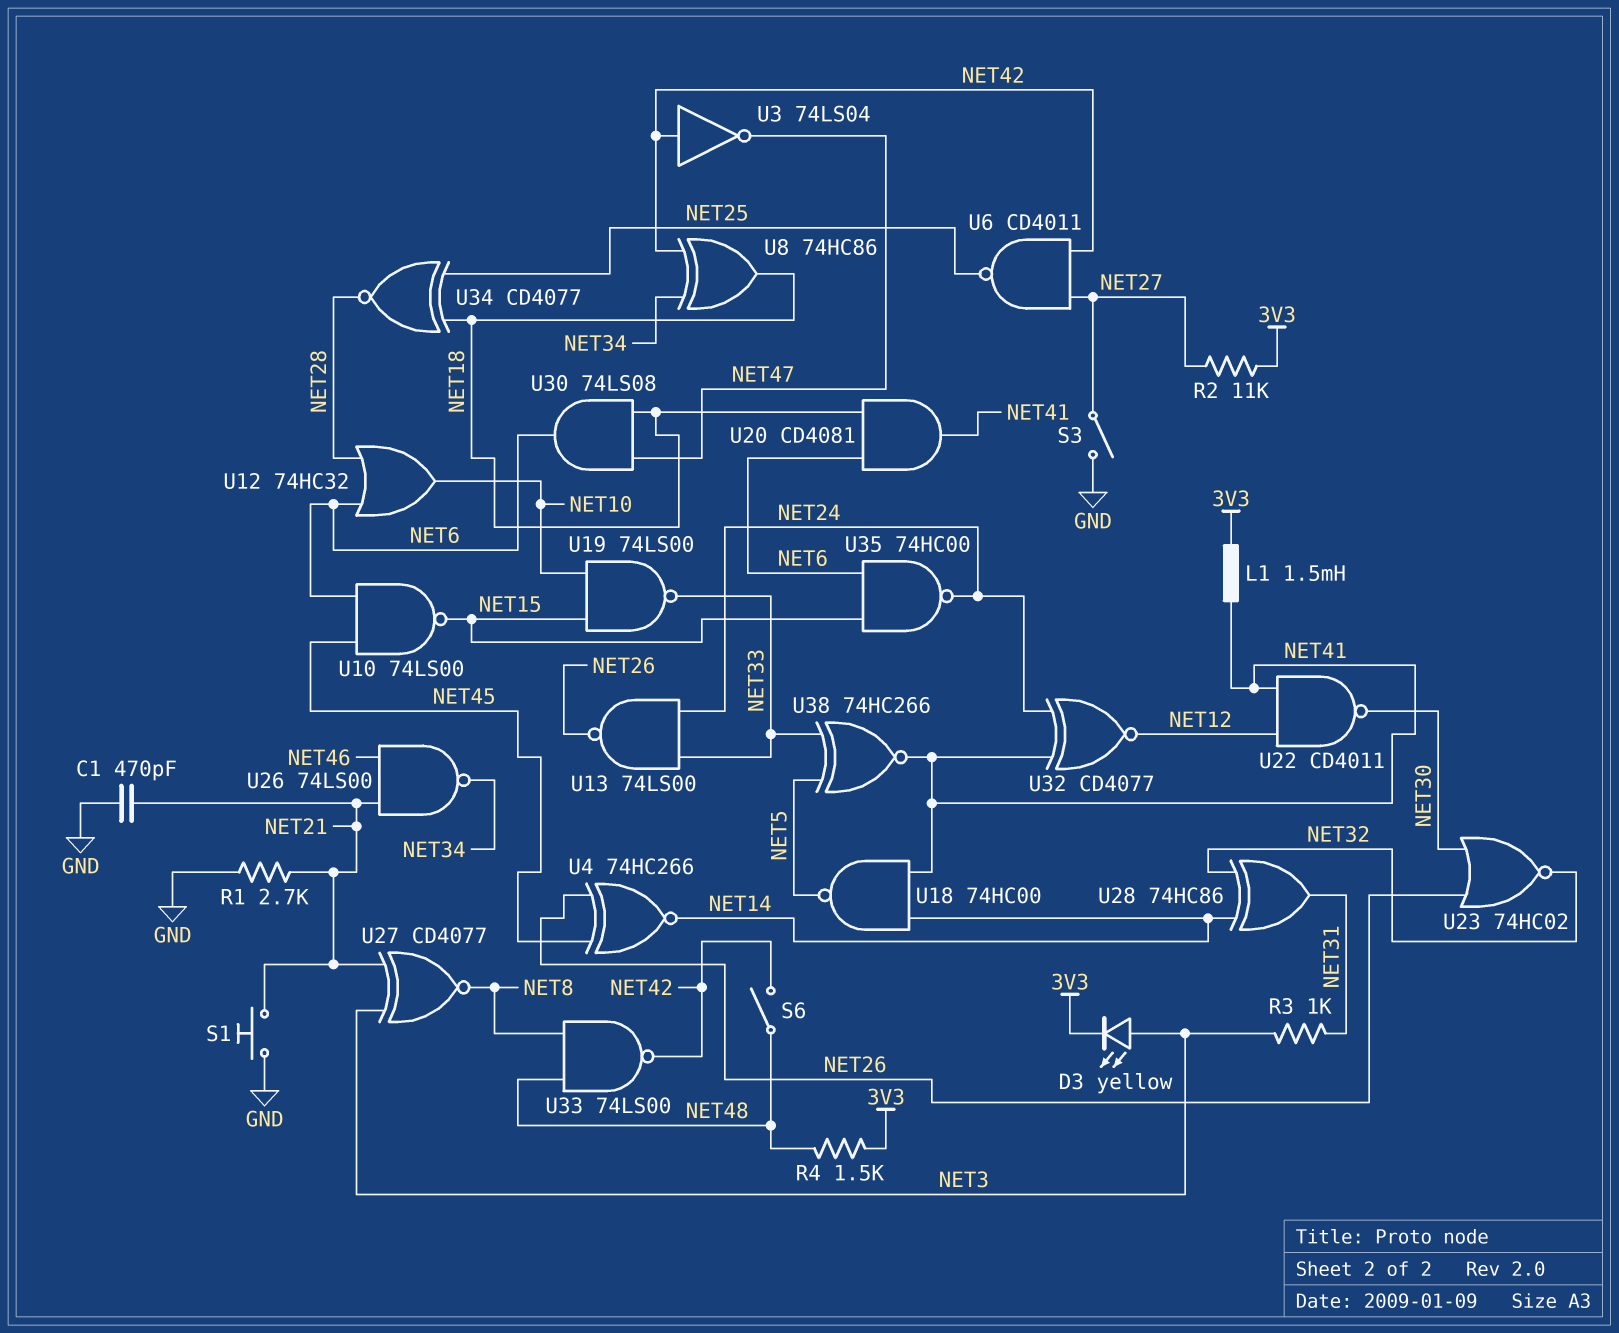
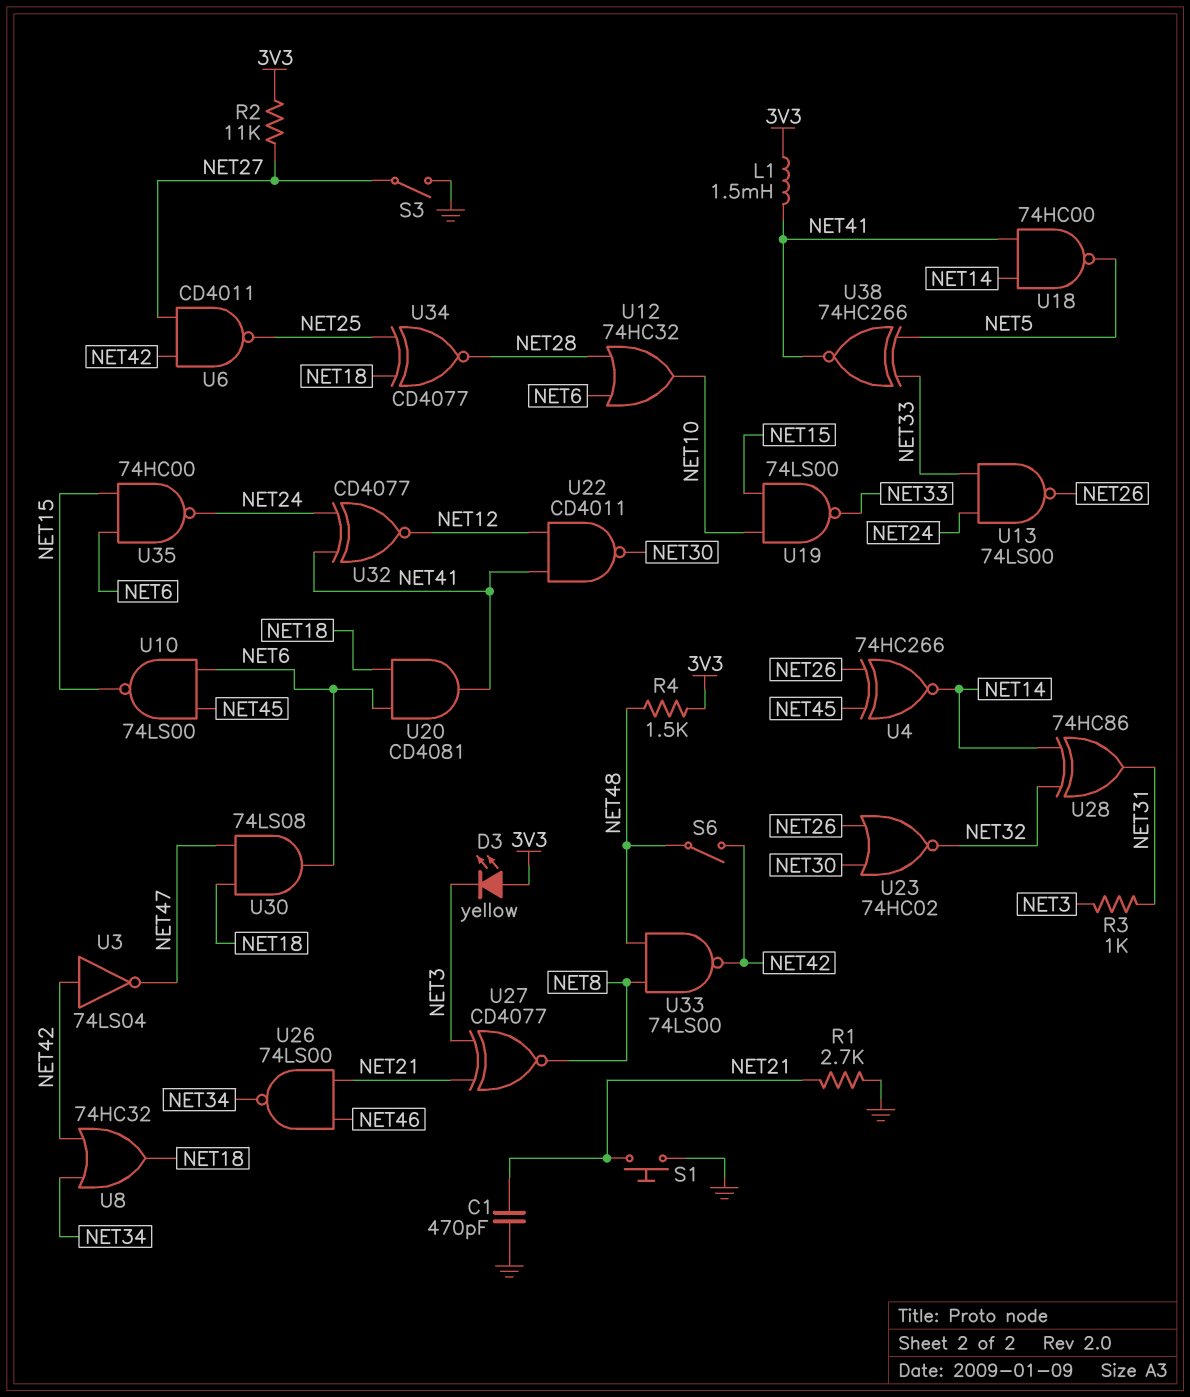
D3: LED yellow (A NET3, K 3V3) -> LED yellow (A 3V3, K NET3)
U8: XOR 74HC86 (in NET34, in NET42, out NET18) -> OR 74HC32 (in NET34, in NET42, out NET18)

